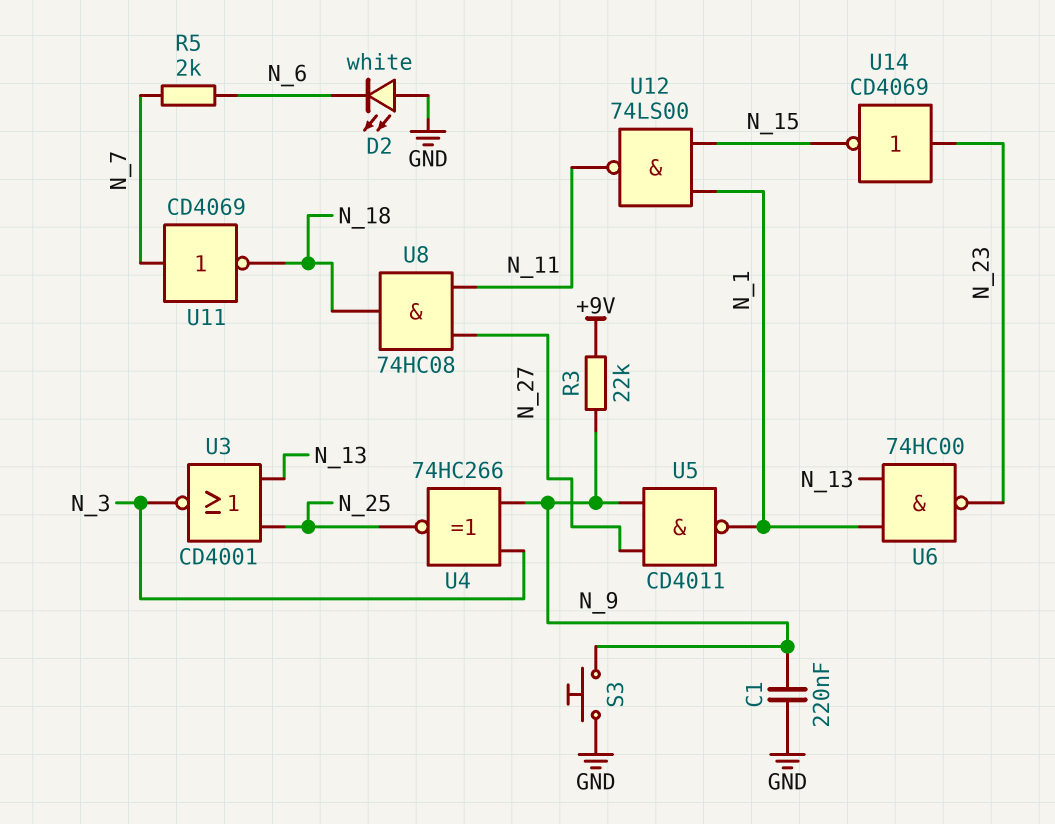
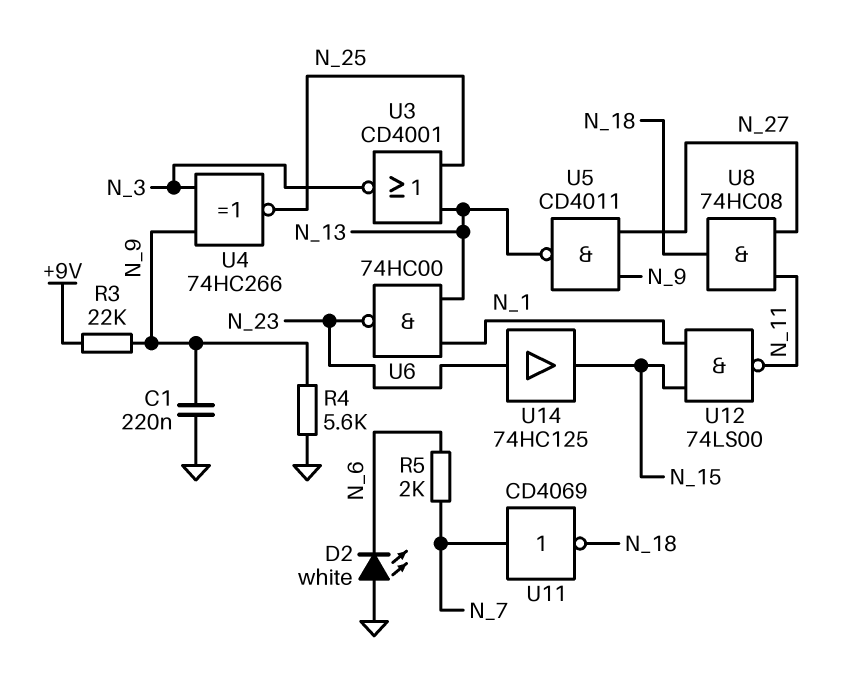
R4: none -> 5.6k (GND, N_9)
S3: button (GND, N_9) -> none
U5: NAND CD4011 (in N_9, in N_27, out N_1) -> NAND CD4011 (in N_9, in N_27, out N_13)
U14: NOT CD4069 (in N_23, out N_15) -> buffer 74HC125 (in N_23, out N_15)

